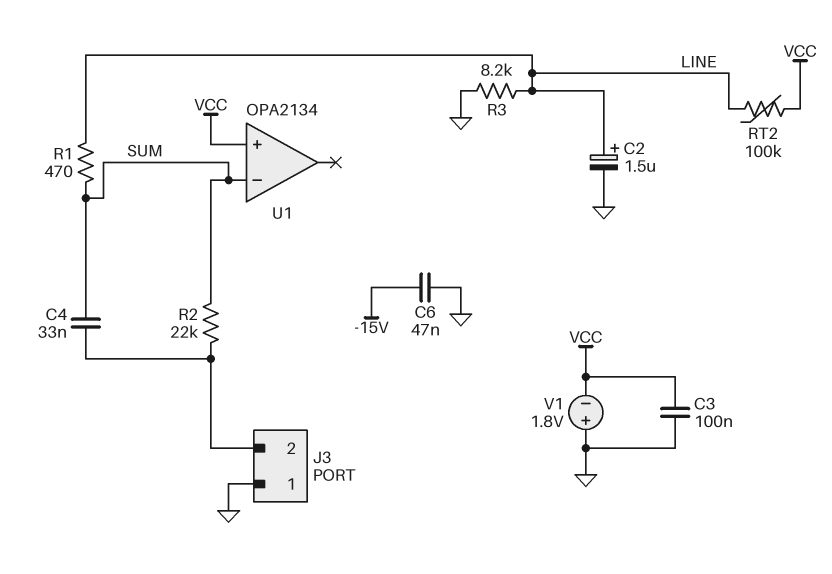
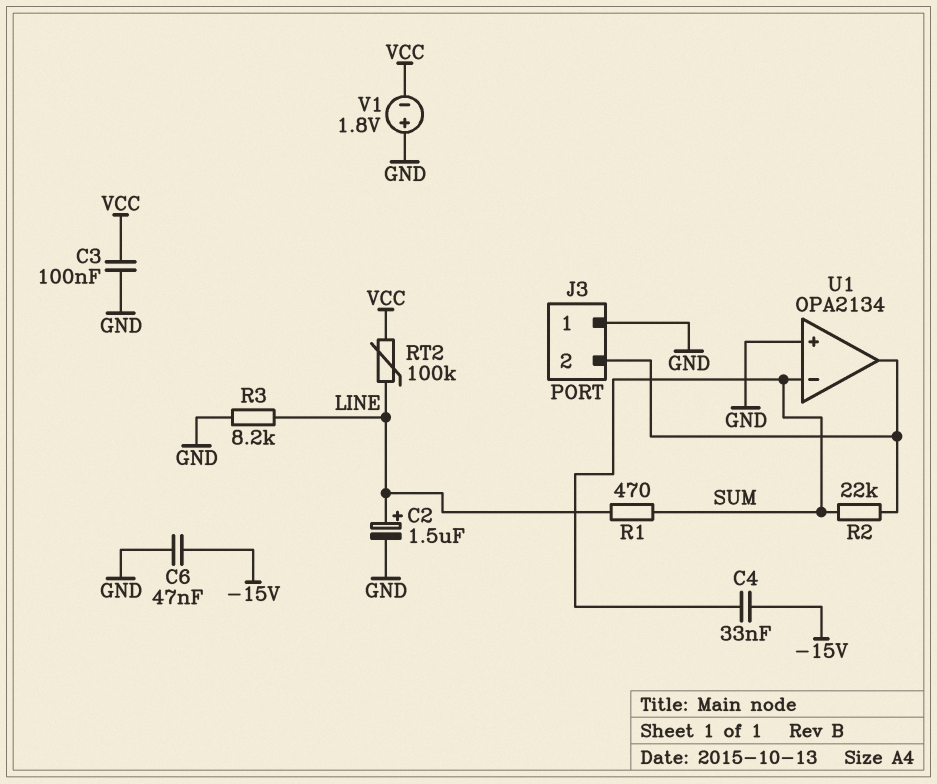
C4: 33nF (J3/2, SUM) -> 33nF (-15V, SUM)
U1 pin in+: VCC -> GND
U1 pin out: none -> J3/2

